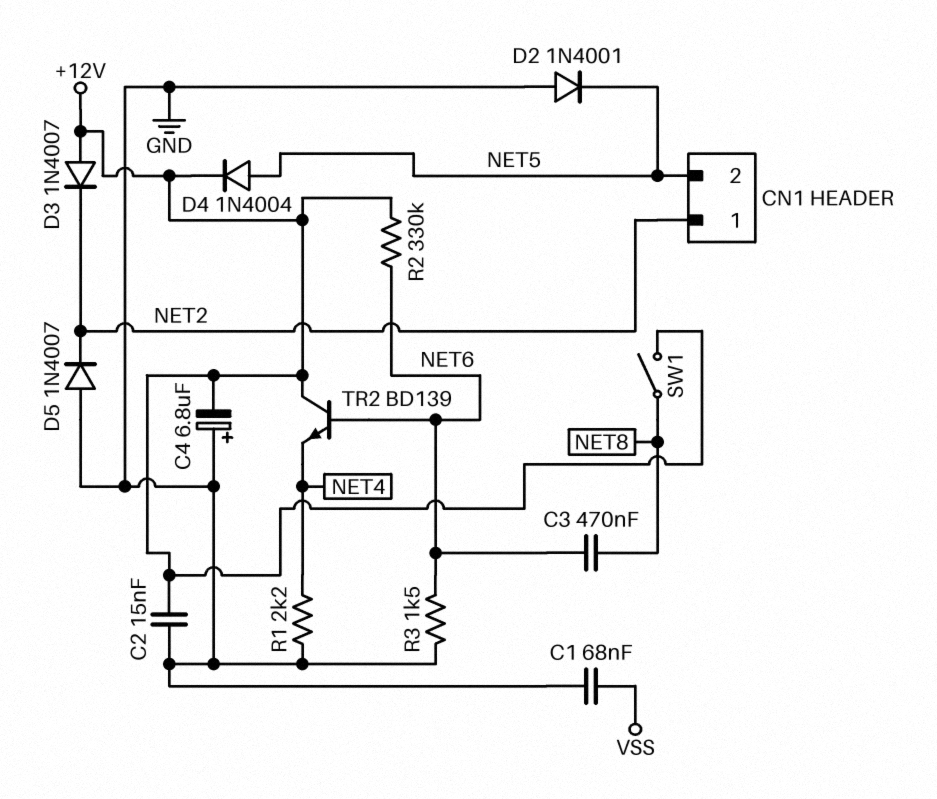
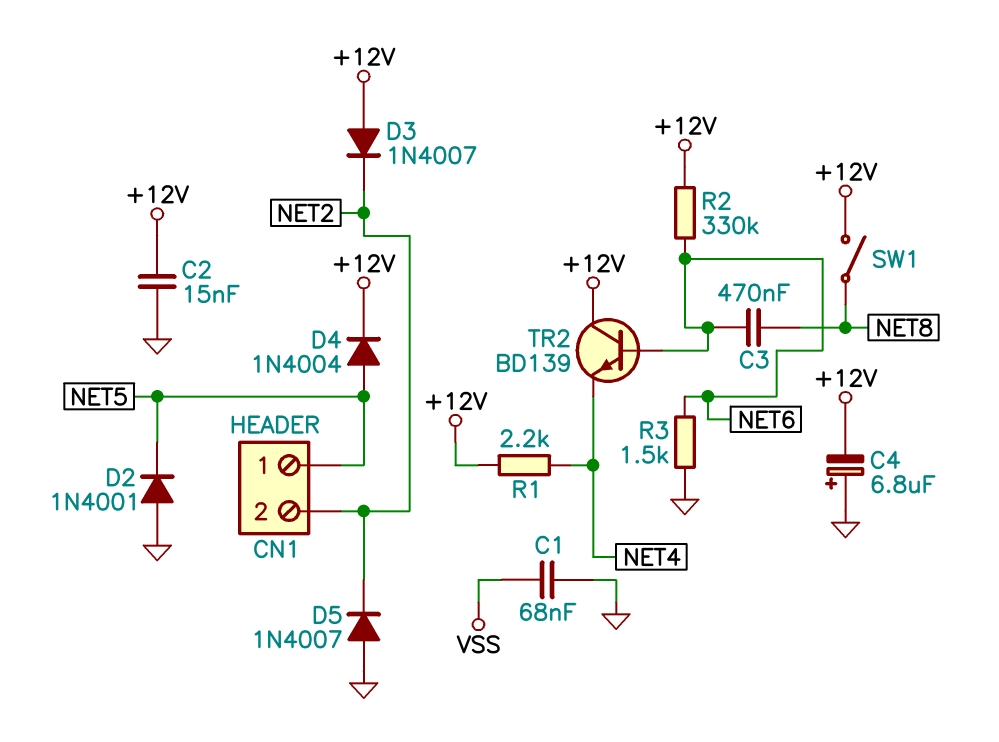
CN1 pin 1: NET2 -> NET5
CN1 pin 2: NET5 -> NET2
R1: 2.2k (GND, NET4) -> 2.2k (+12V, NET4)

